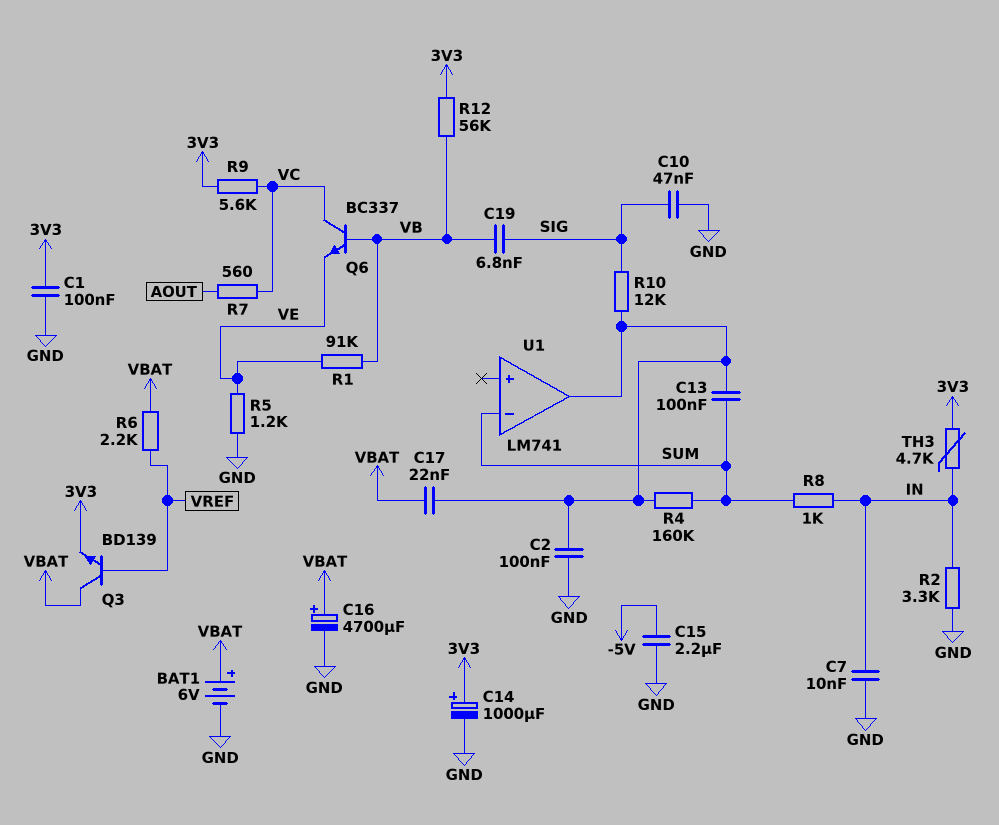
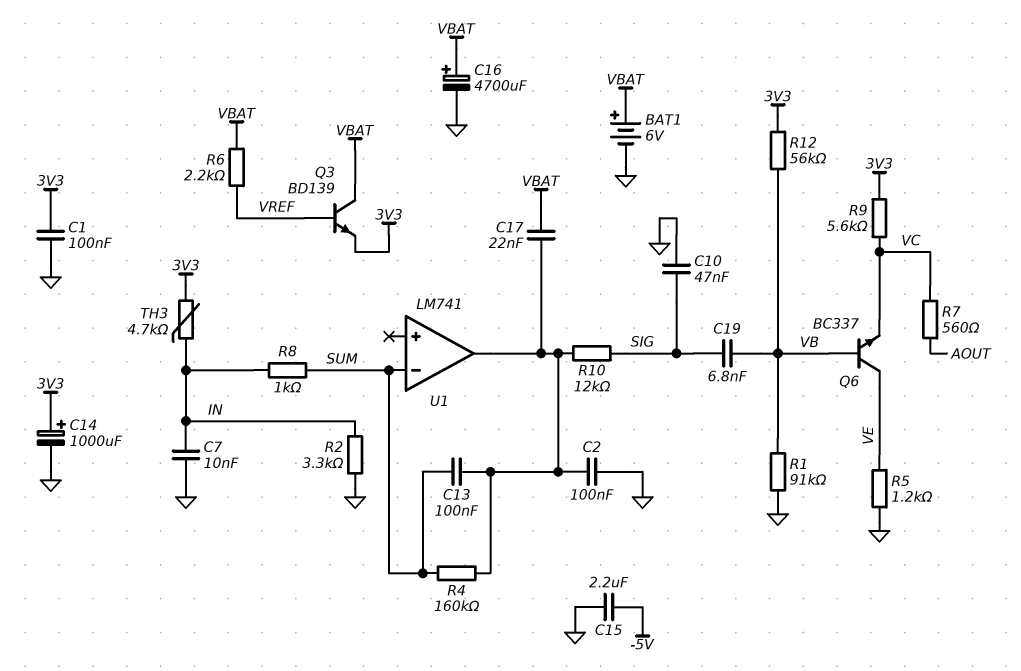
Q6: NPN BC337 (B VB, C VC, E VE) -> NPN BC337 (B VB, C VE, E VC)
R1: 91k (VB, VE) -> 91k (GND, VB)

